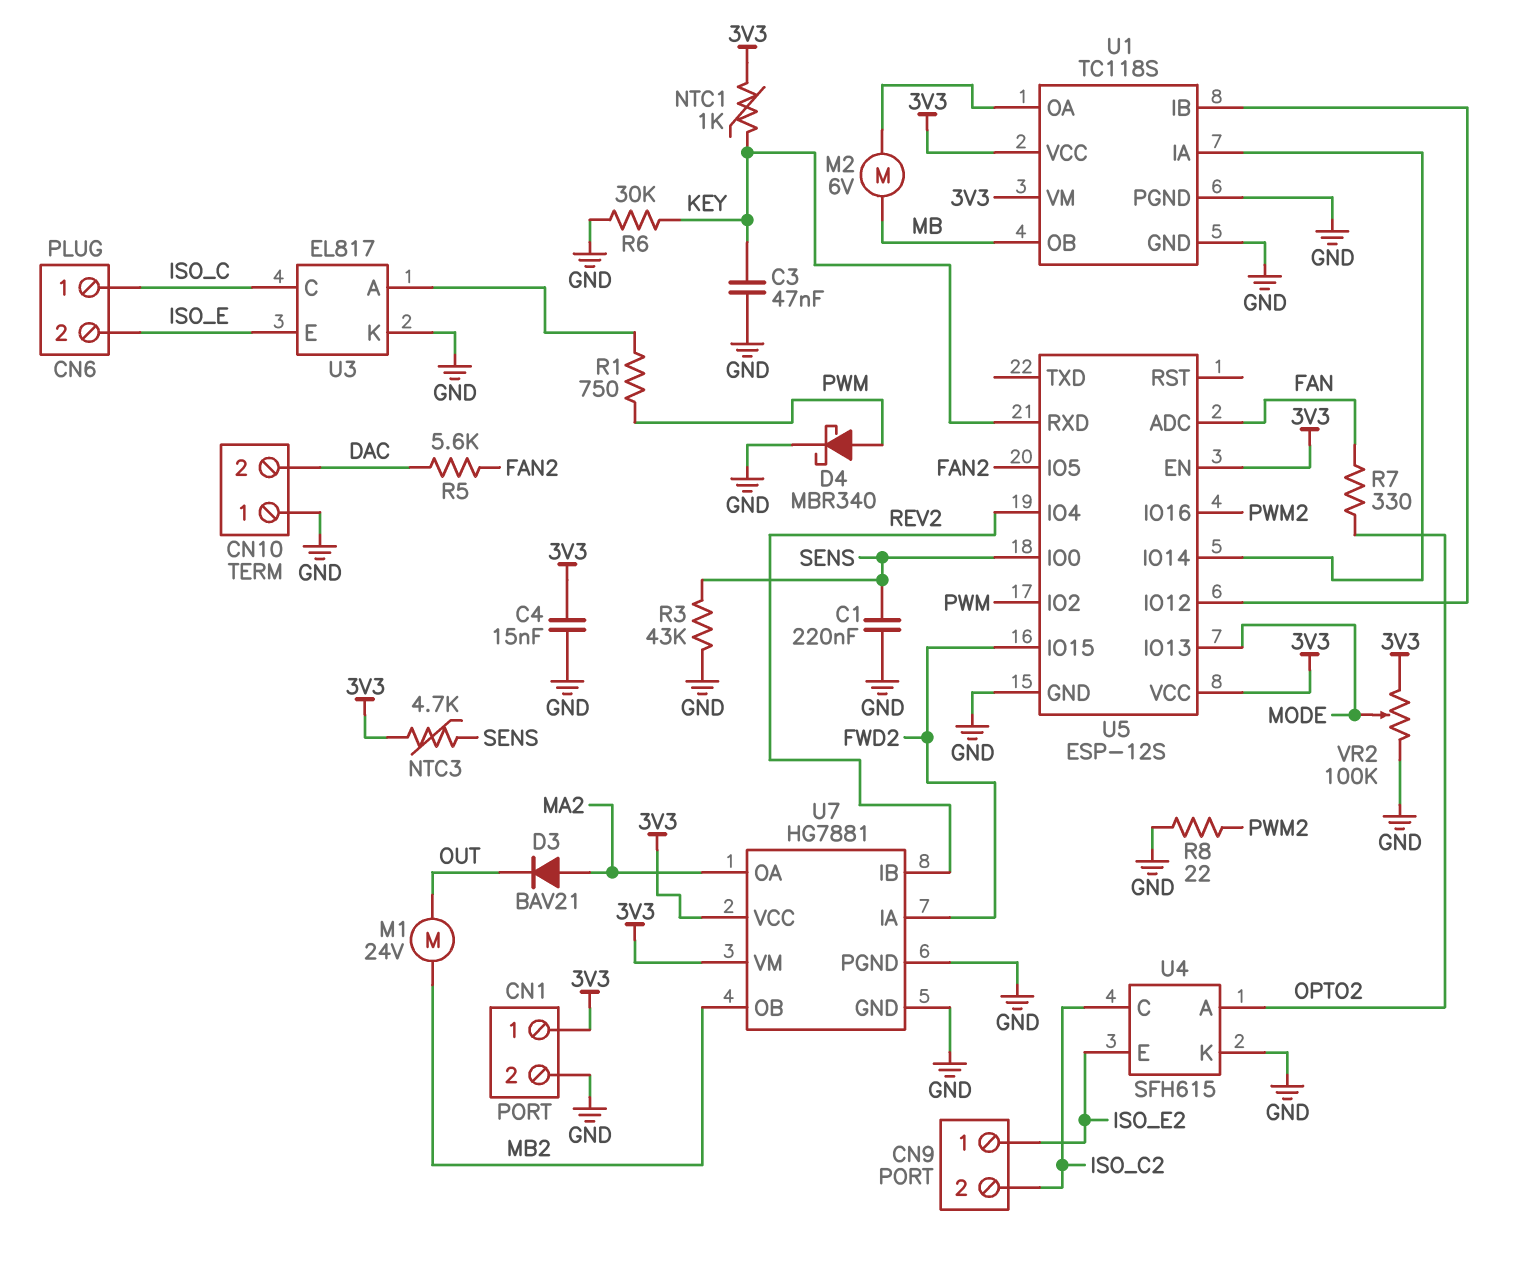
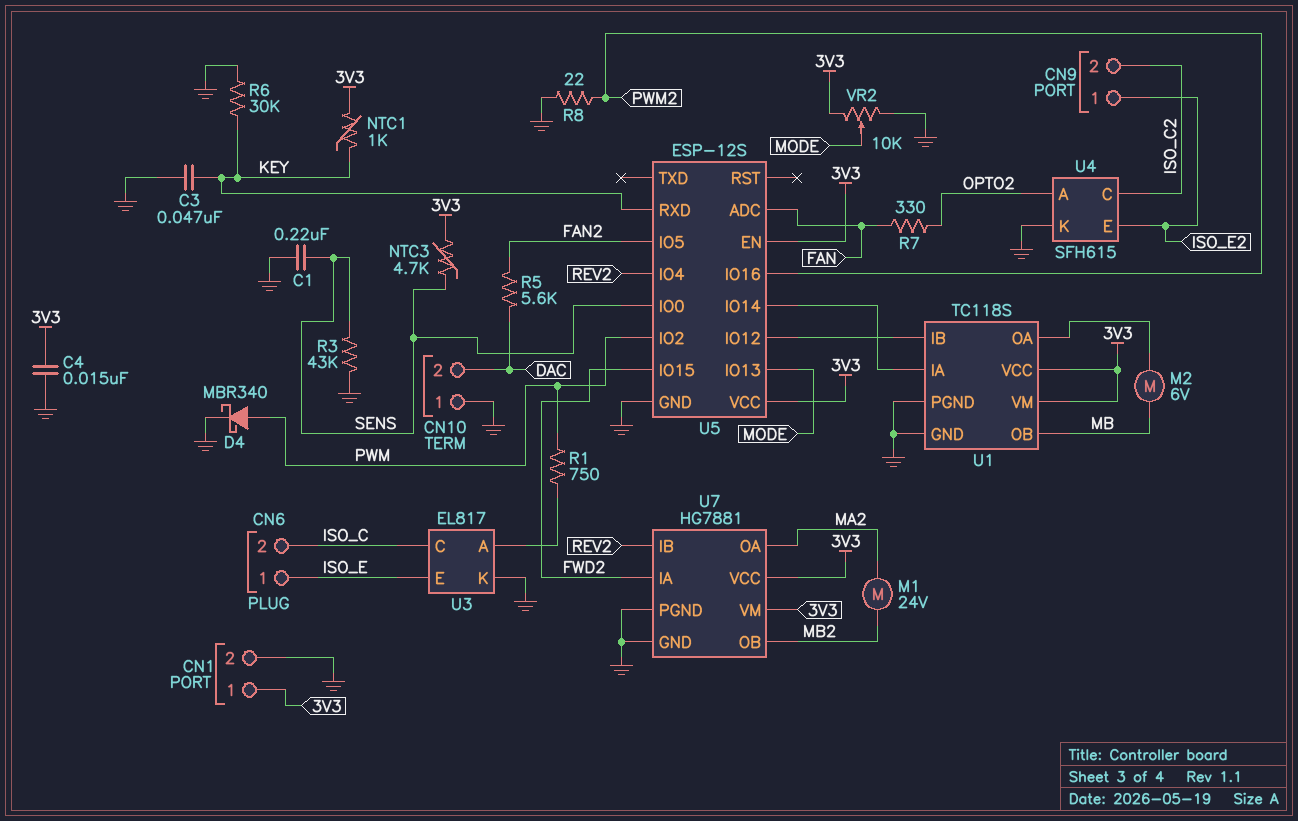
CN6 pin 1: ISO_C -> ISO_E
CN6 pin 2: ISO_E -> ISO_C
D3: diode BAV21 (A MA2, K OUT) -> none
M1: motor 24V (MB2, OUT) -> motor 24V (MA2, MB2)
VR2: 100k (3V3, GND, wiper MODE) -> 10k (3V3, GND, wiper MODE)

